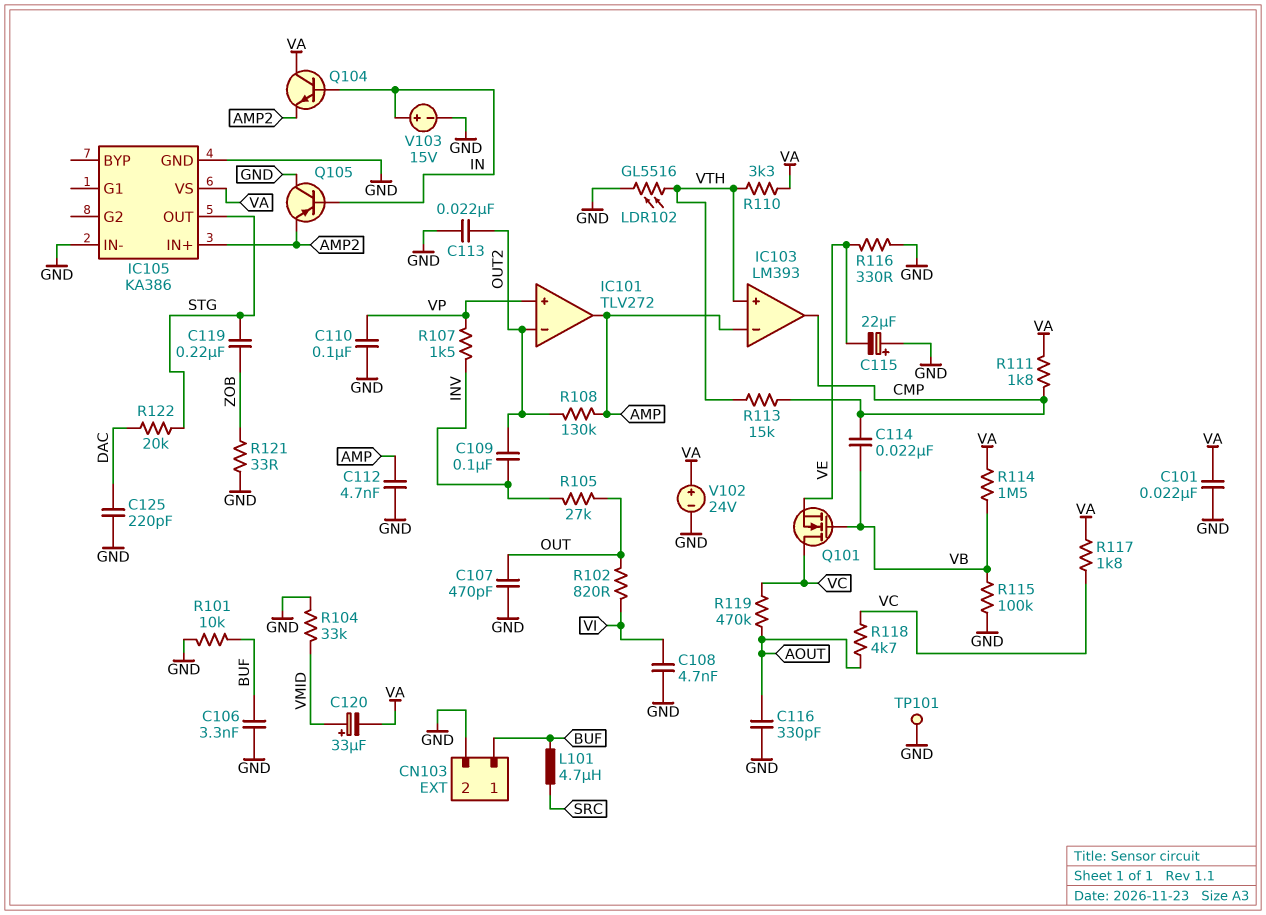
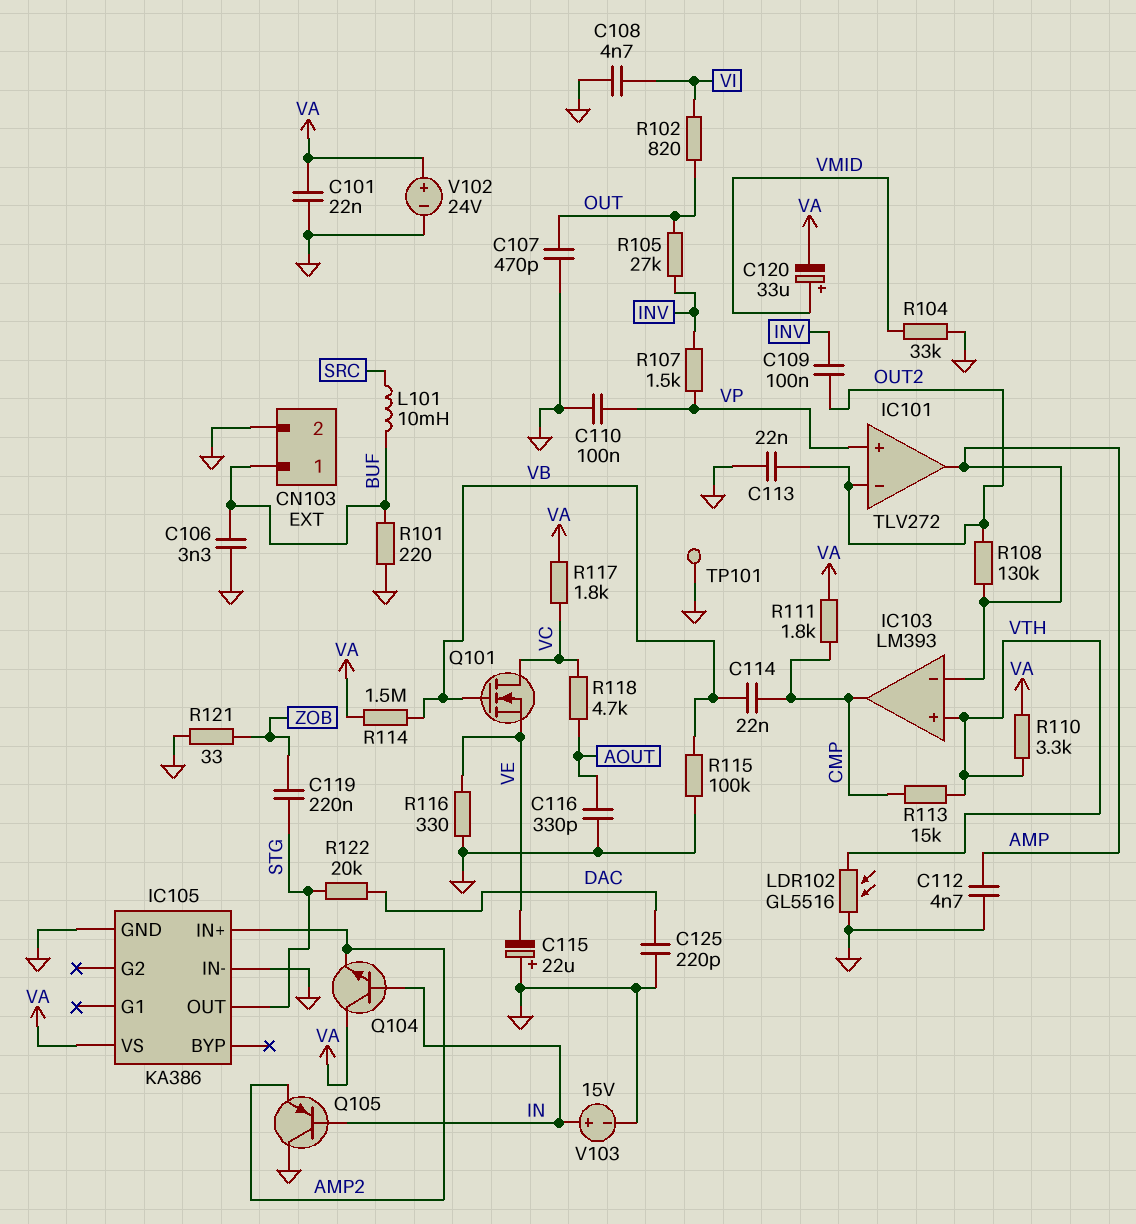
L101: 4.7uH (BUF, SRC) -> 10mH (BUF, SRC)
R101: 10k (BUF, GND) -> 220 (BUF, GND)
R119: 470k (AOUT, VC) -> none

